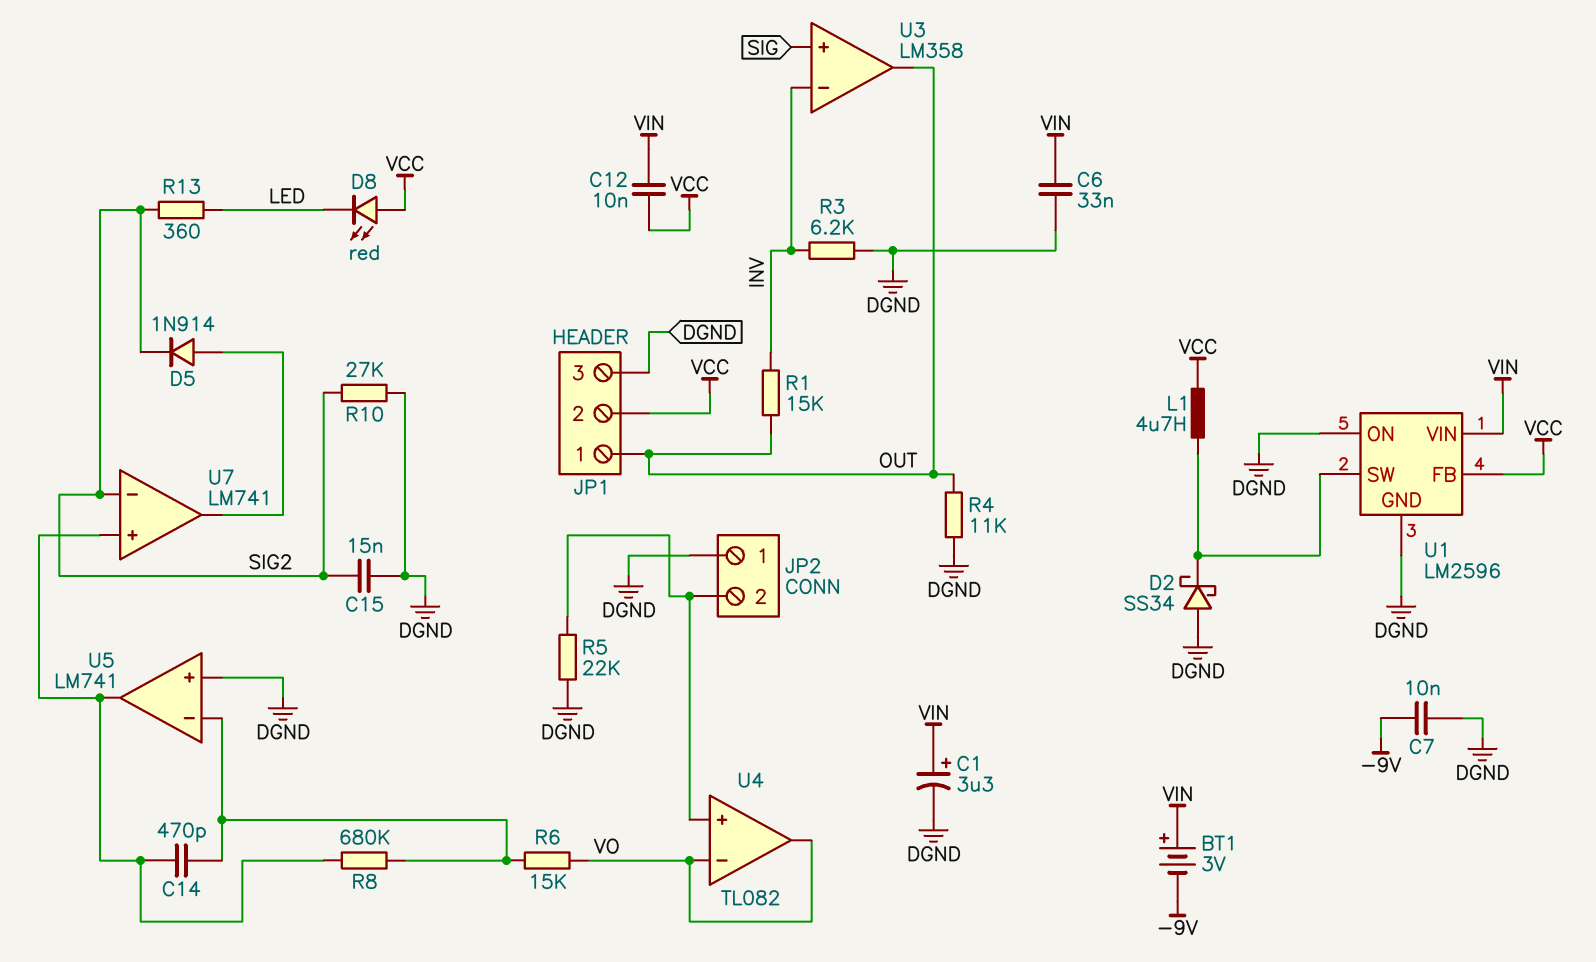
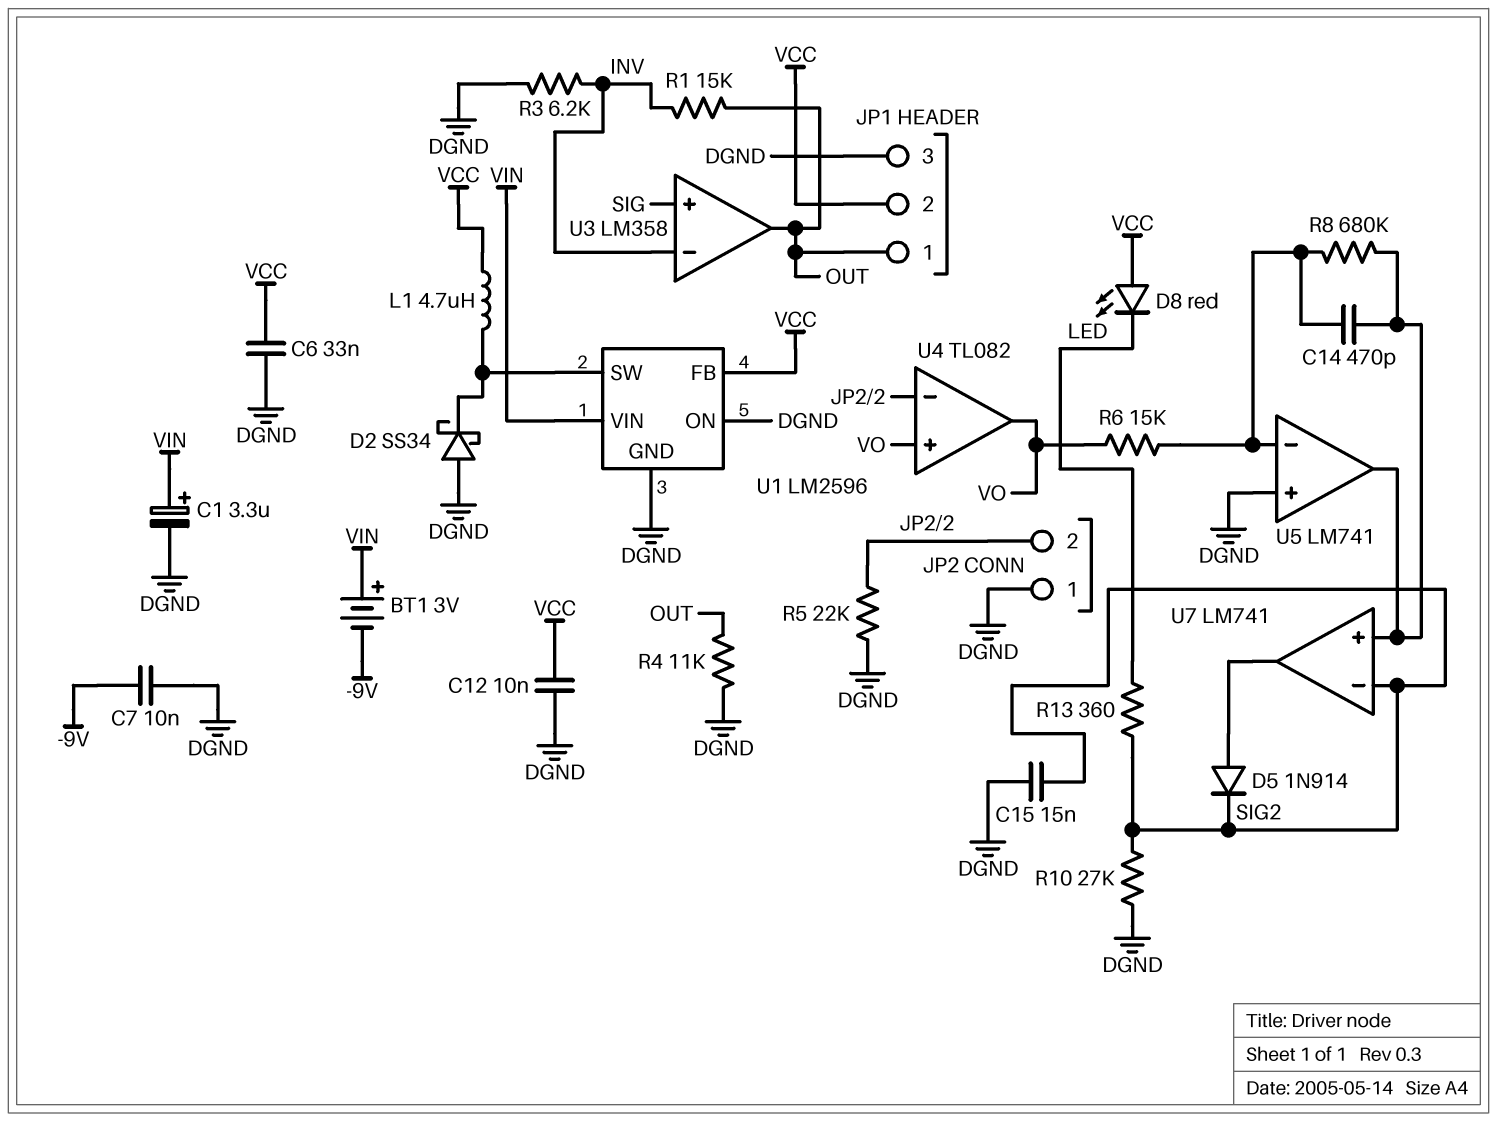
C6: 33nF (DGND, VIN) -> 33nF (DGND, VCC)
C12: 10nF (VCC, VIN) -> 10nF (DGND, VCC)
U4 pin in+: JP2/2 -> VO
U4 pin in-: VO -> JP2/2

